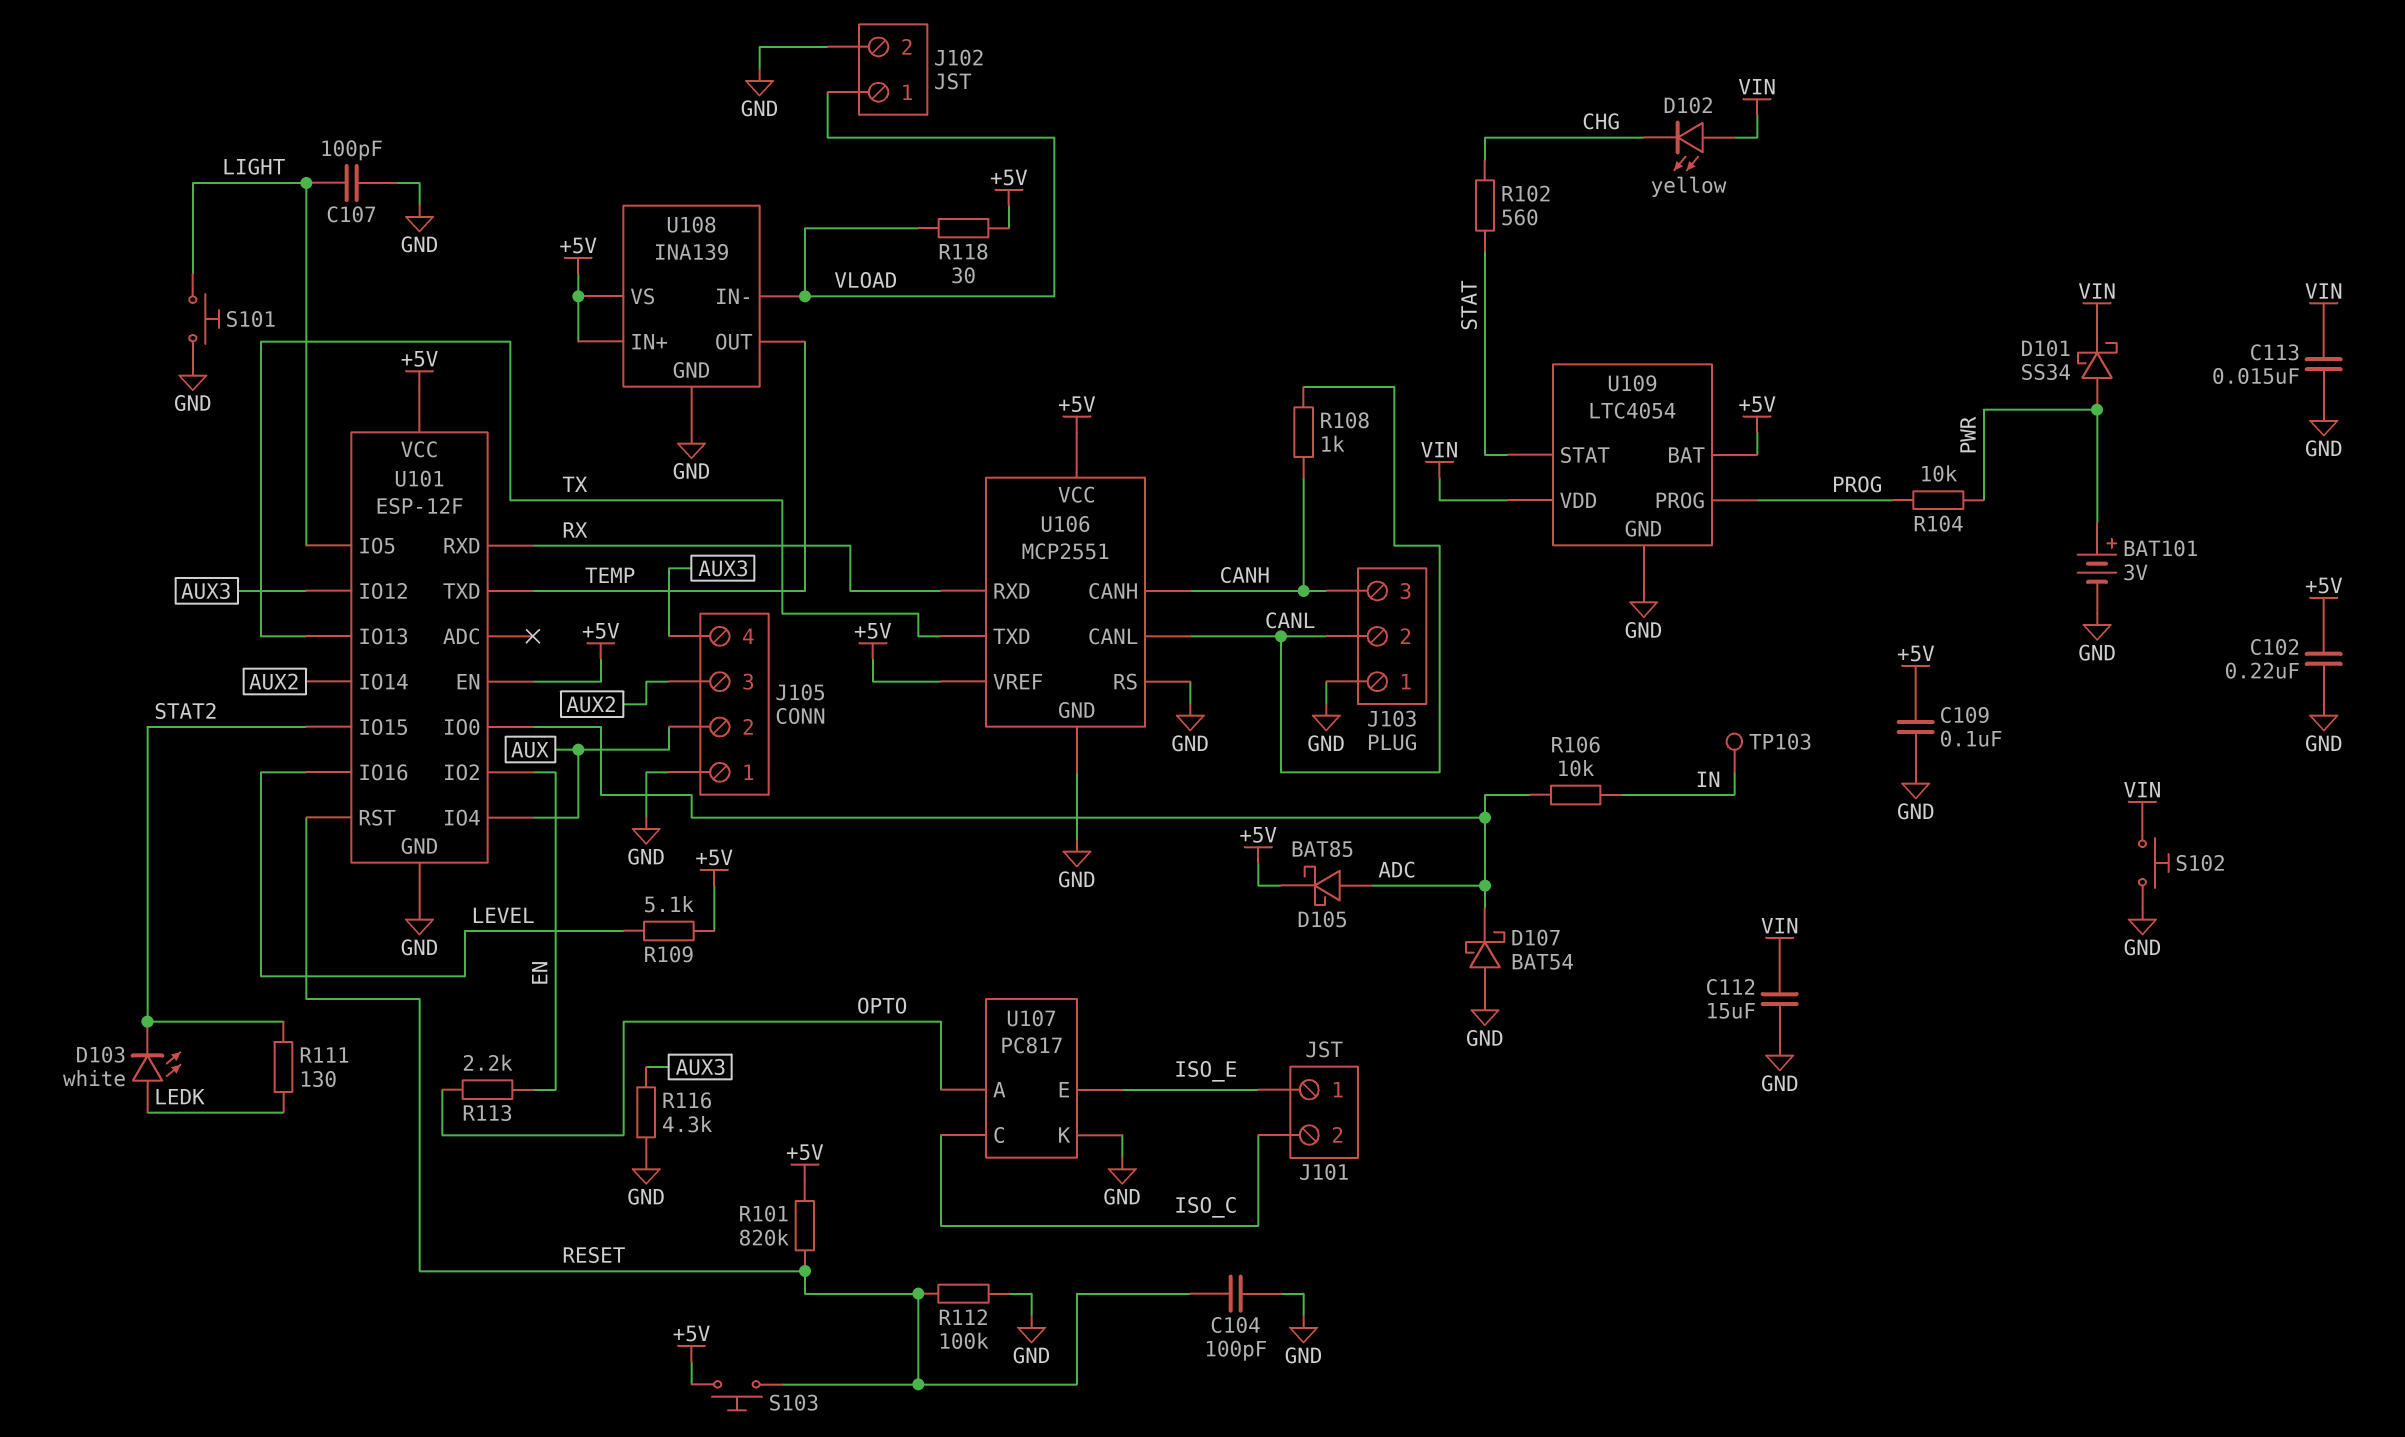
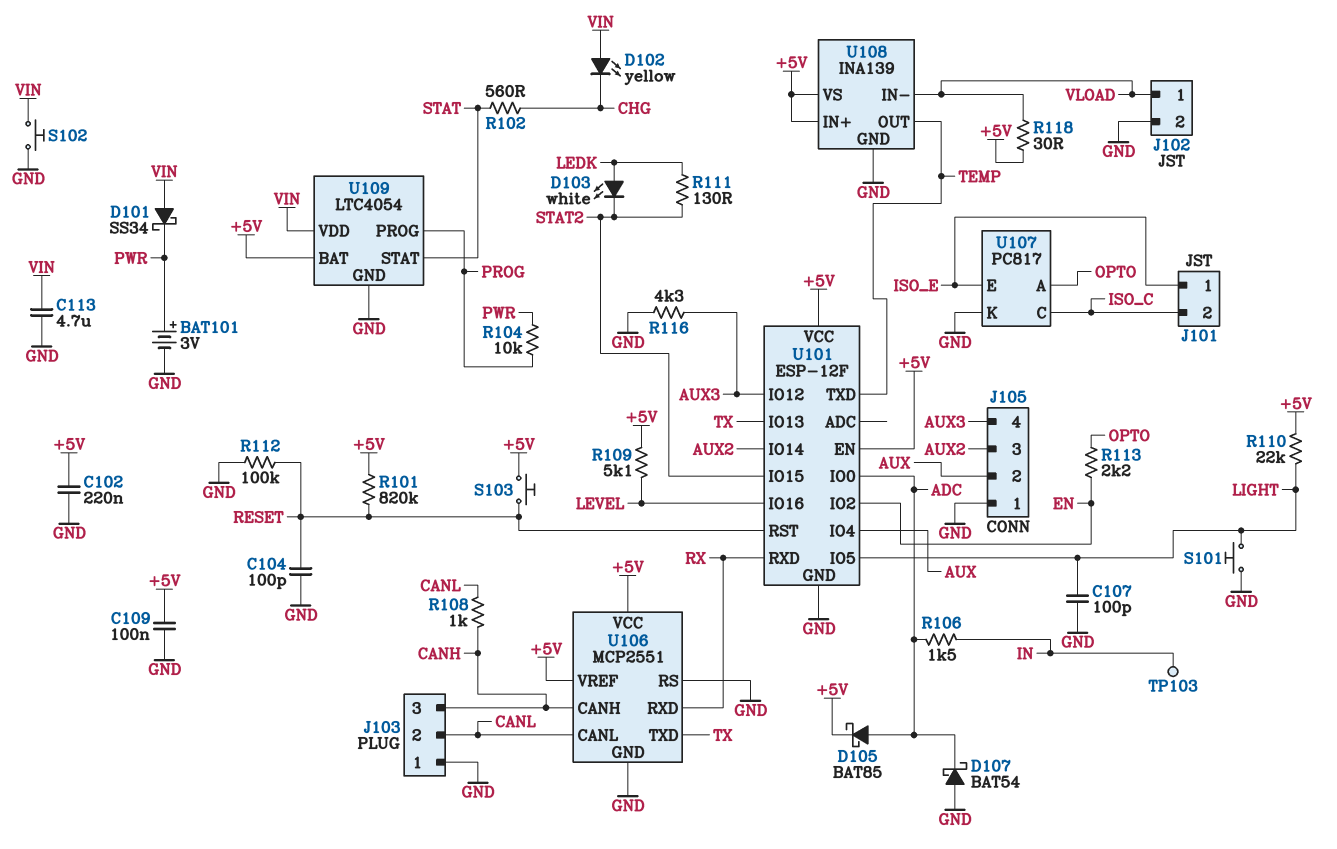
C112: 15uF (GND, VIN) -> none
C113: 15nF (GND, VIN) -> 4.7uF (GND, VIN)
D101: schottky SS34 (A PWR, K VIN) -> schottky SS34 (A VIN, K PWR)
R106: 10k (ADC, IN) -> 1.5k (ADC, IN)
R110: none -> 22k (+5V, LIGHT)

